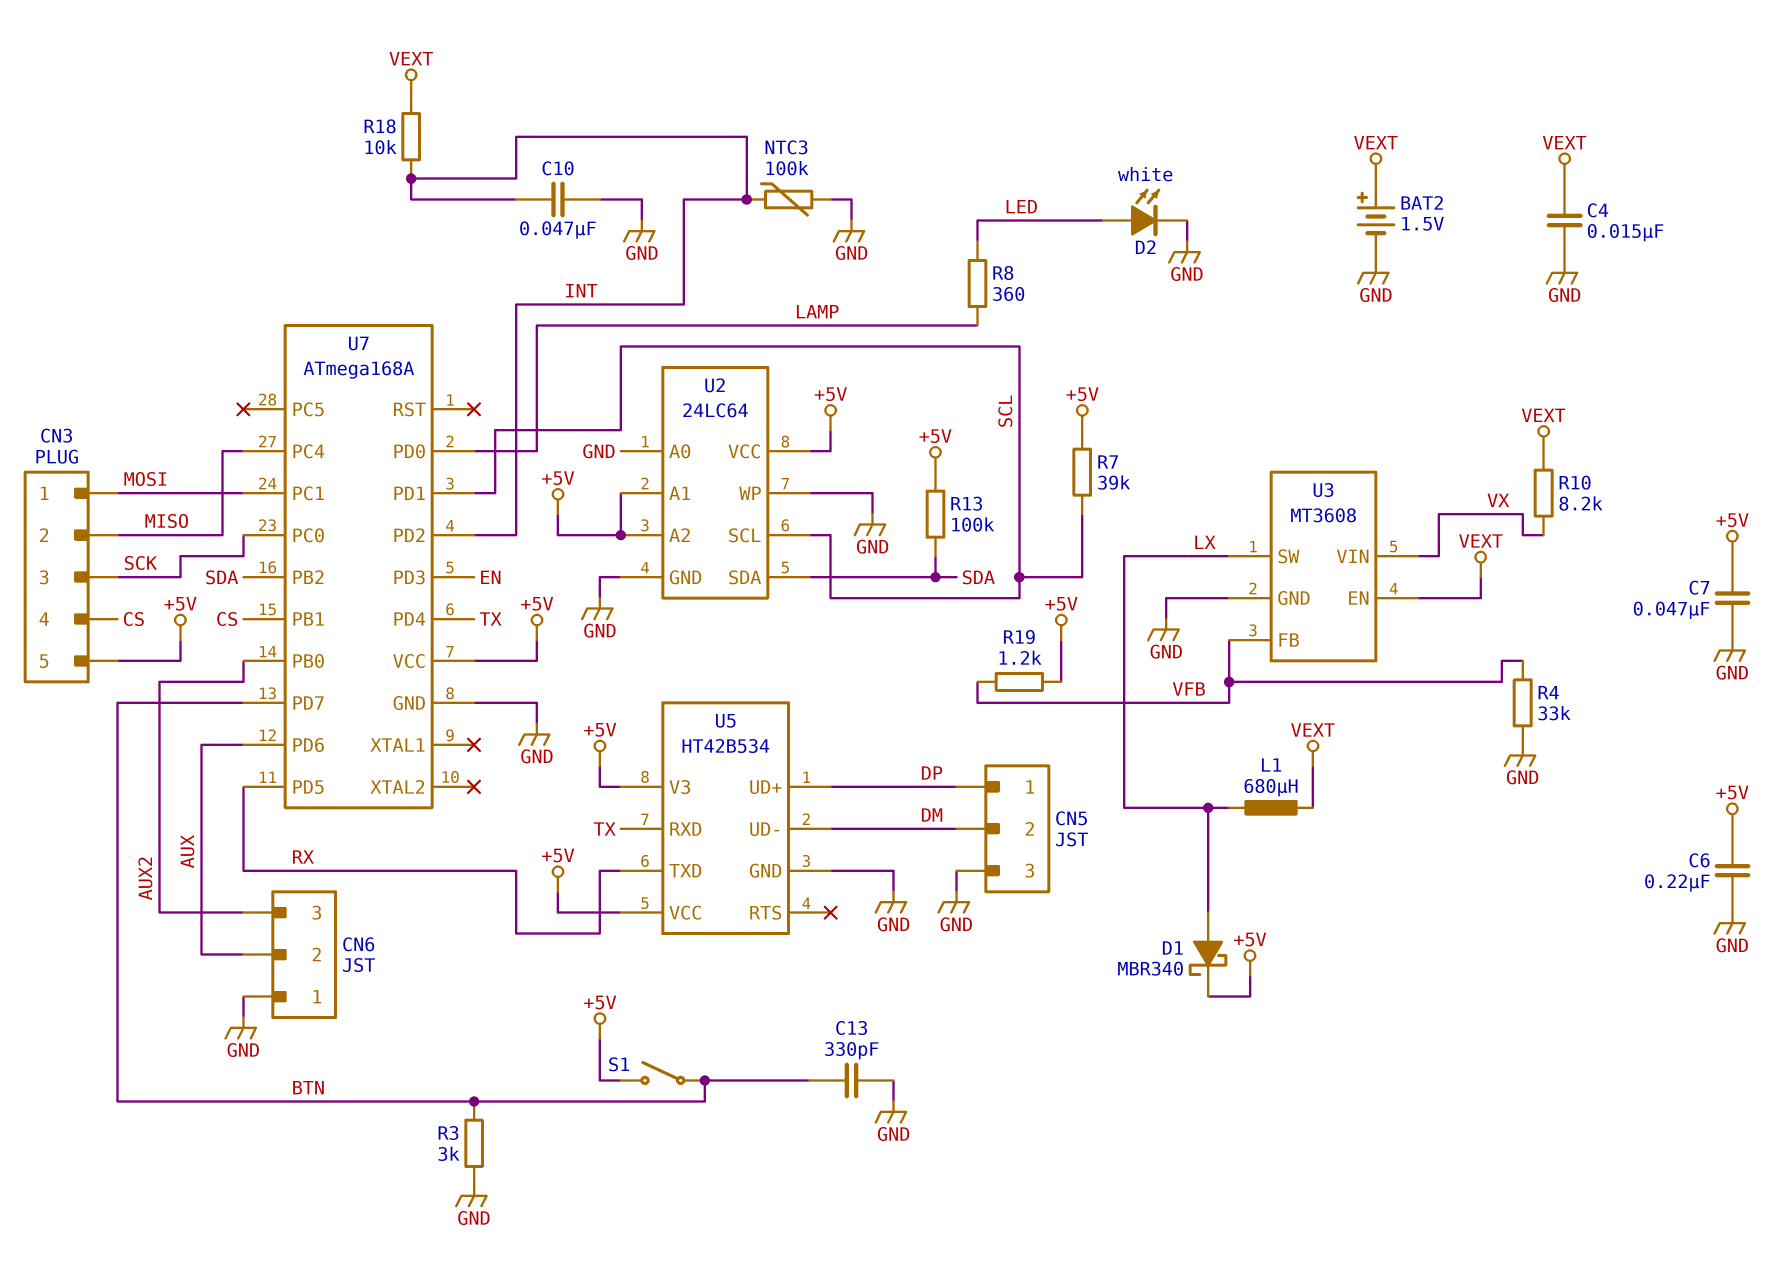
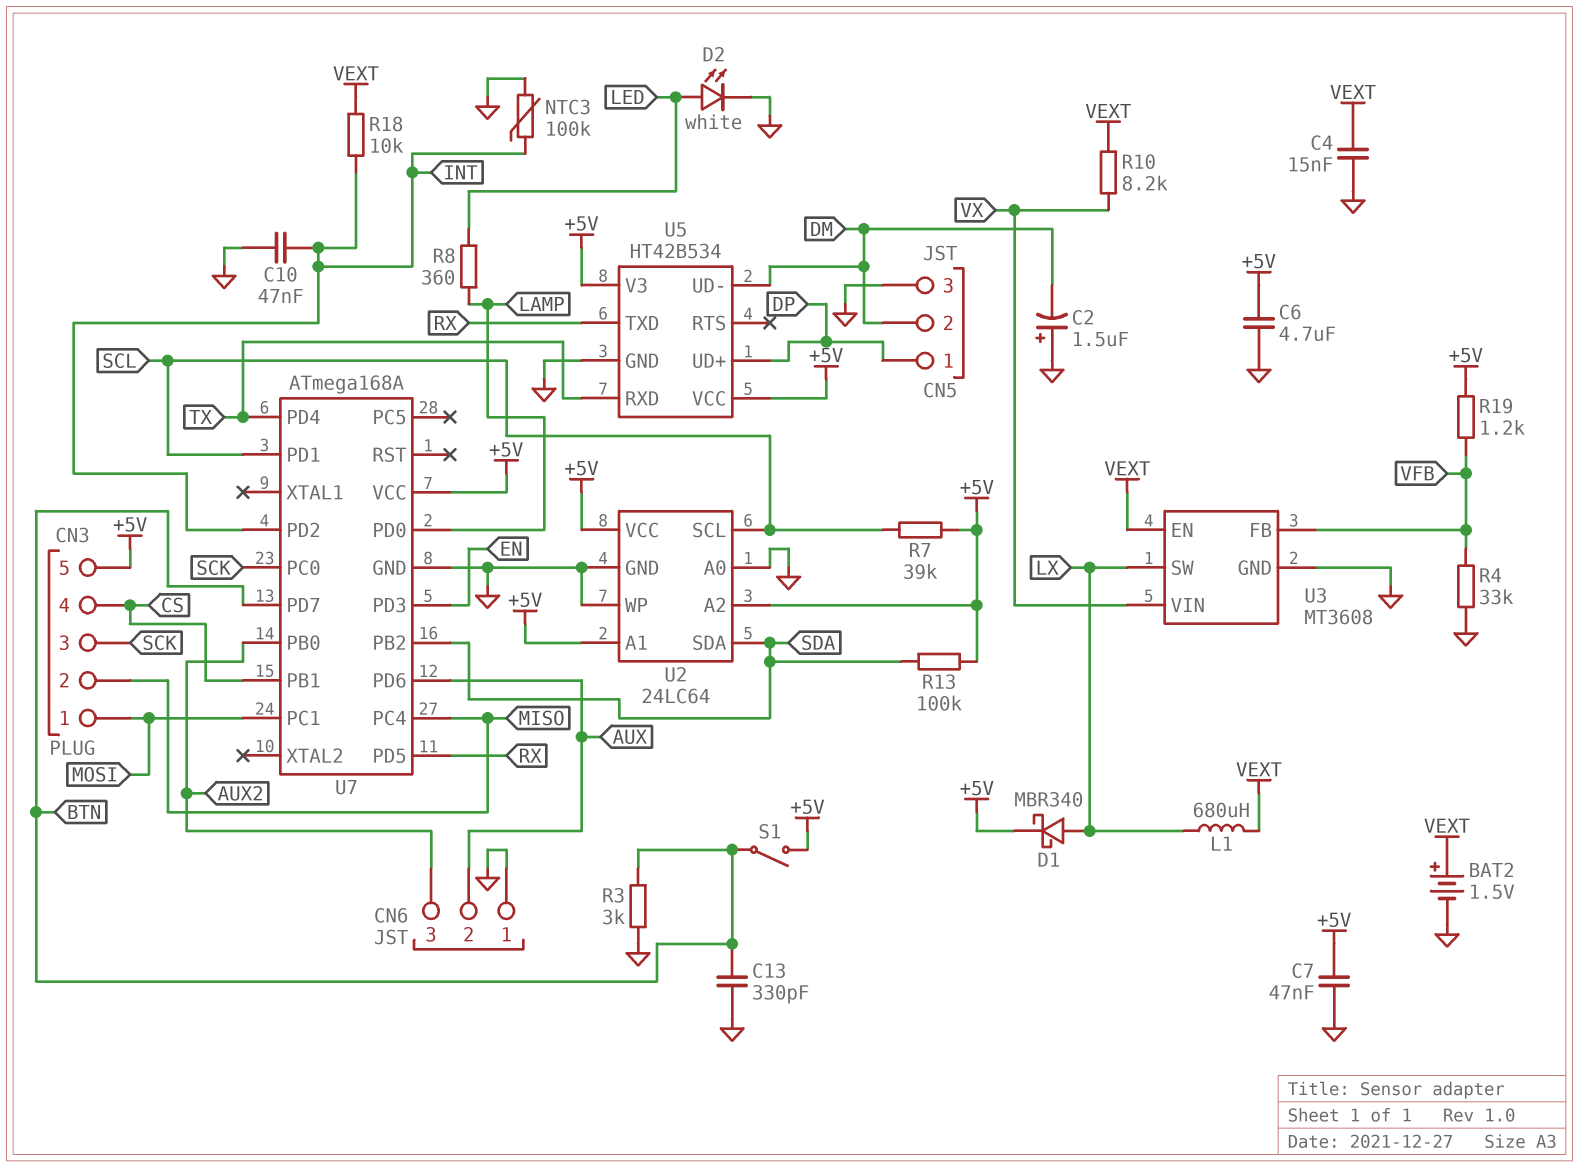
C2: none -> 1.5uF (plus GND, minus DM)
C6: 220nF (+5V, GND) -> 4.7uF (+5V, GND)

